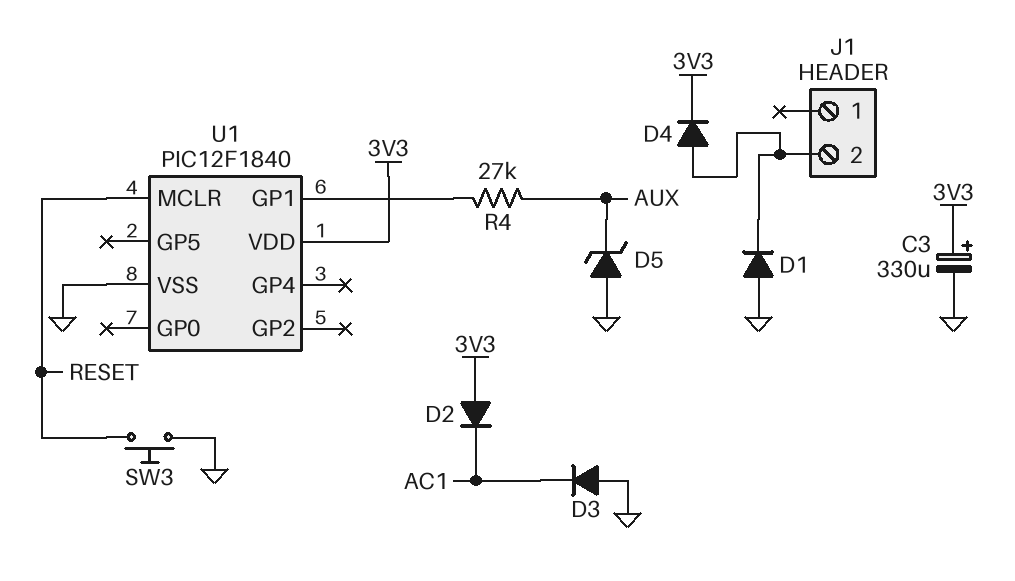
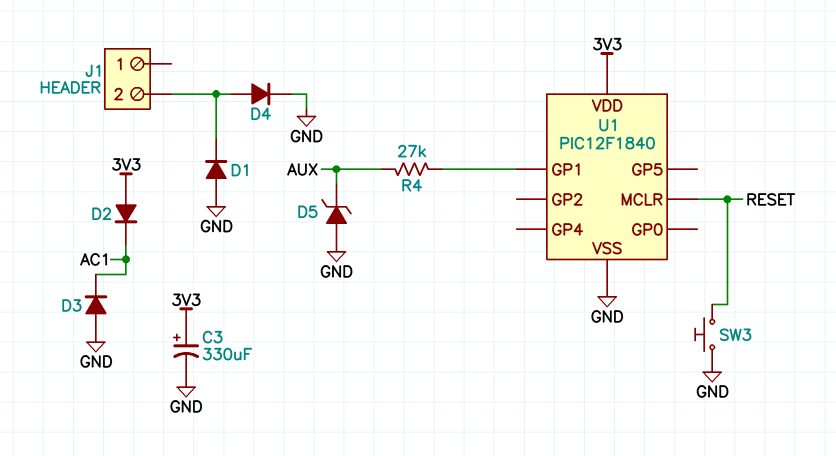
D4: diode (A J1/2, K 3V3) -> diode (A J1/2, K GND)

